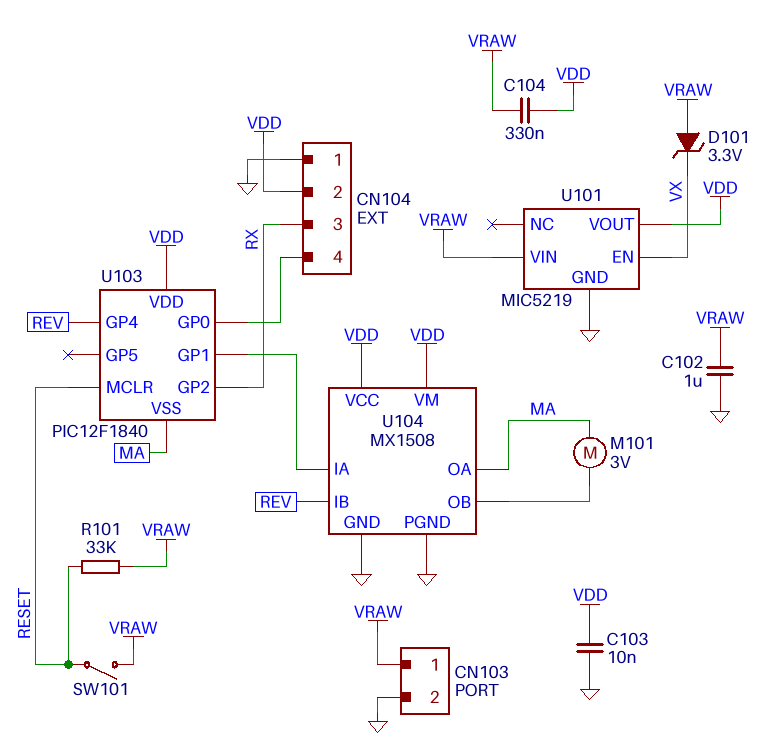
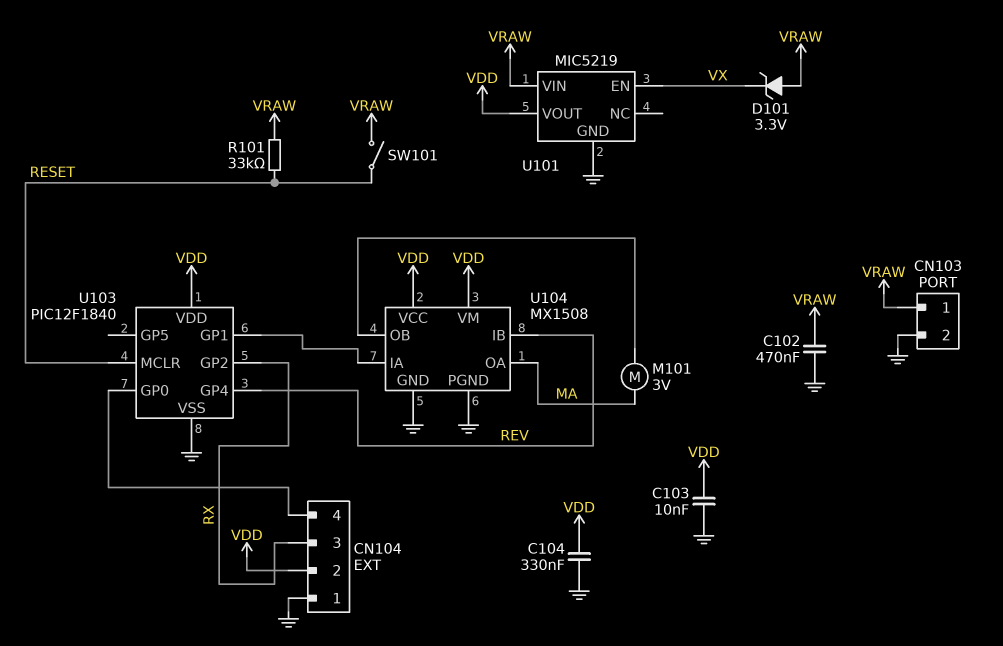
C102: 1uF (GND, VRAW) -> 470nF (GND, VRAW)
C104: 330nF (VDD, VRAW) -> 330nF (GND, VDD)
U103 pin VSS: MA -> GND

